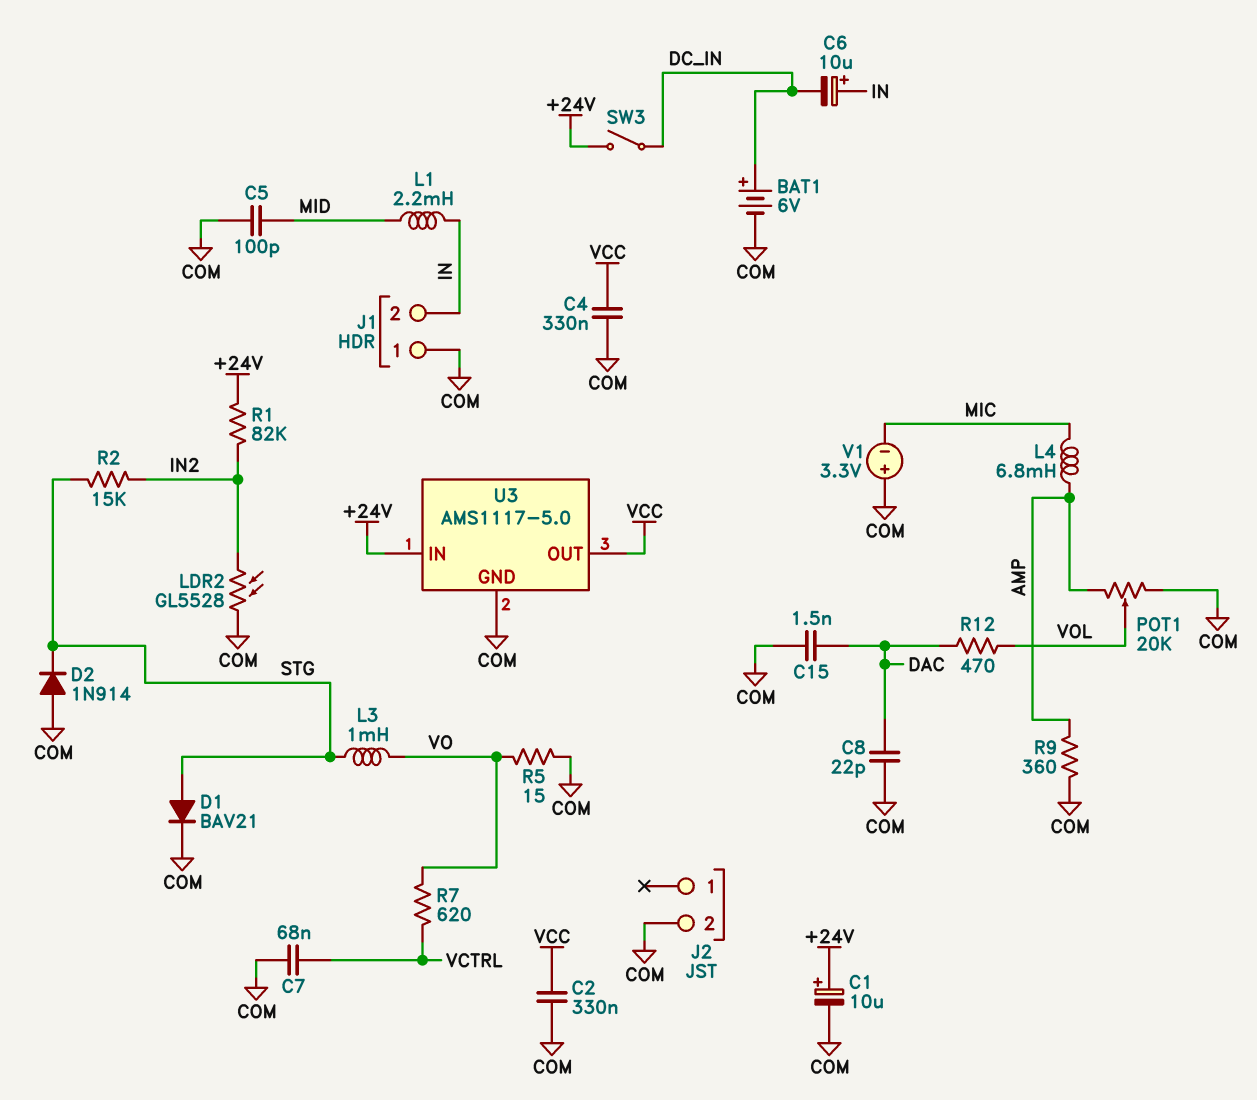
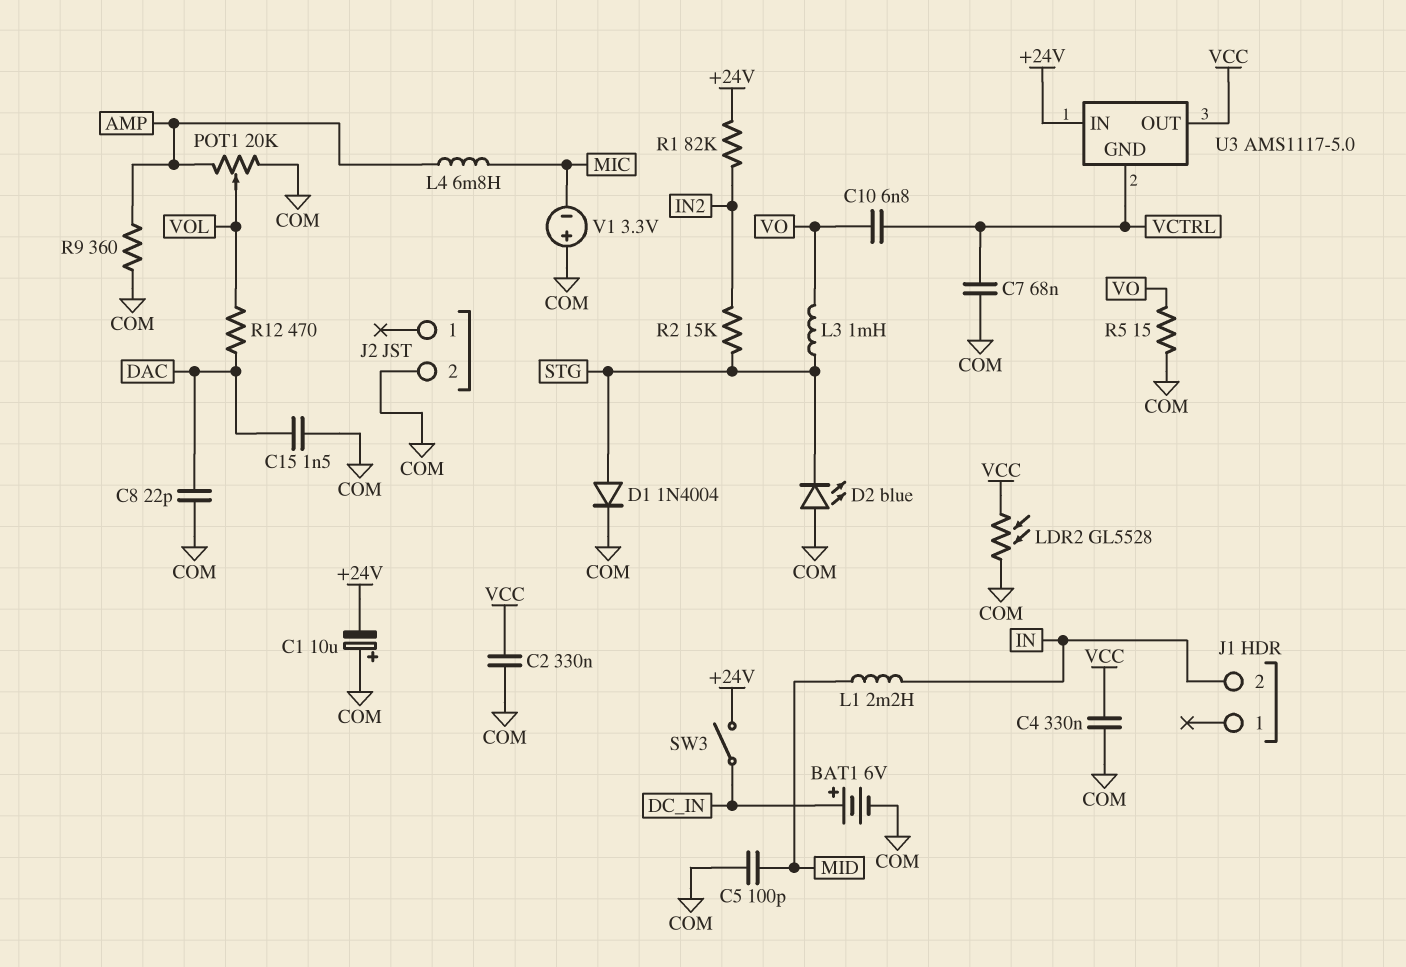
C1: 10uF (plus +24V, minus COM) -> 10uF (plus COM, minus +24V)
C6: 10uF (plus IN, minus DC_IN) -> none
C10: none -> 6.8nF (VCTRL, VO)
D1: diode BAV21 (A STG, K COM) -> diode 1N4004 (A STG, K COM)
D2: diode 1N914 (A COM, K STG) -> LED blue (A COM, K STG)
J1 pin 1: COM -> none
LDR2: GL5528 (COM, IN2) -> GL5528 (COM, VCC)
R7: 620 (VCTRL, VO) -> none
U3 pin GND: COM -> VCTRL

